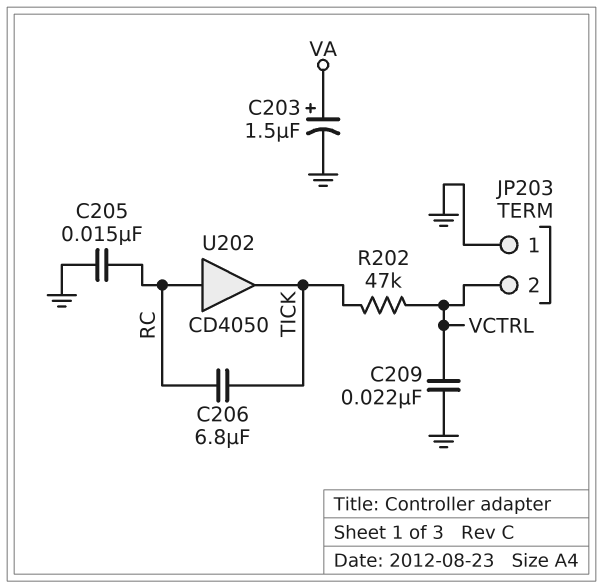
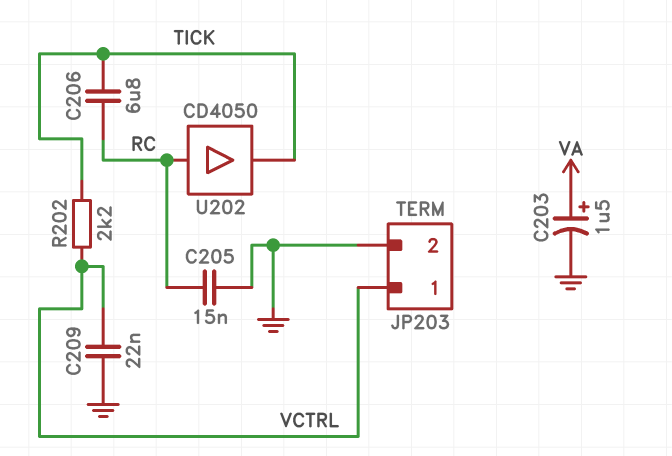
JP203 pin 1: GND -> VCTRL
JP203 pin 2: VCTRL -> GND
R202: 47k (TICK, VCTRL) -> 2.2k (TICK, VCTRL)

